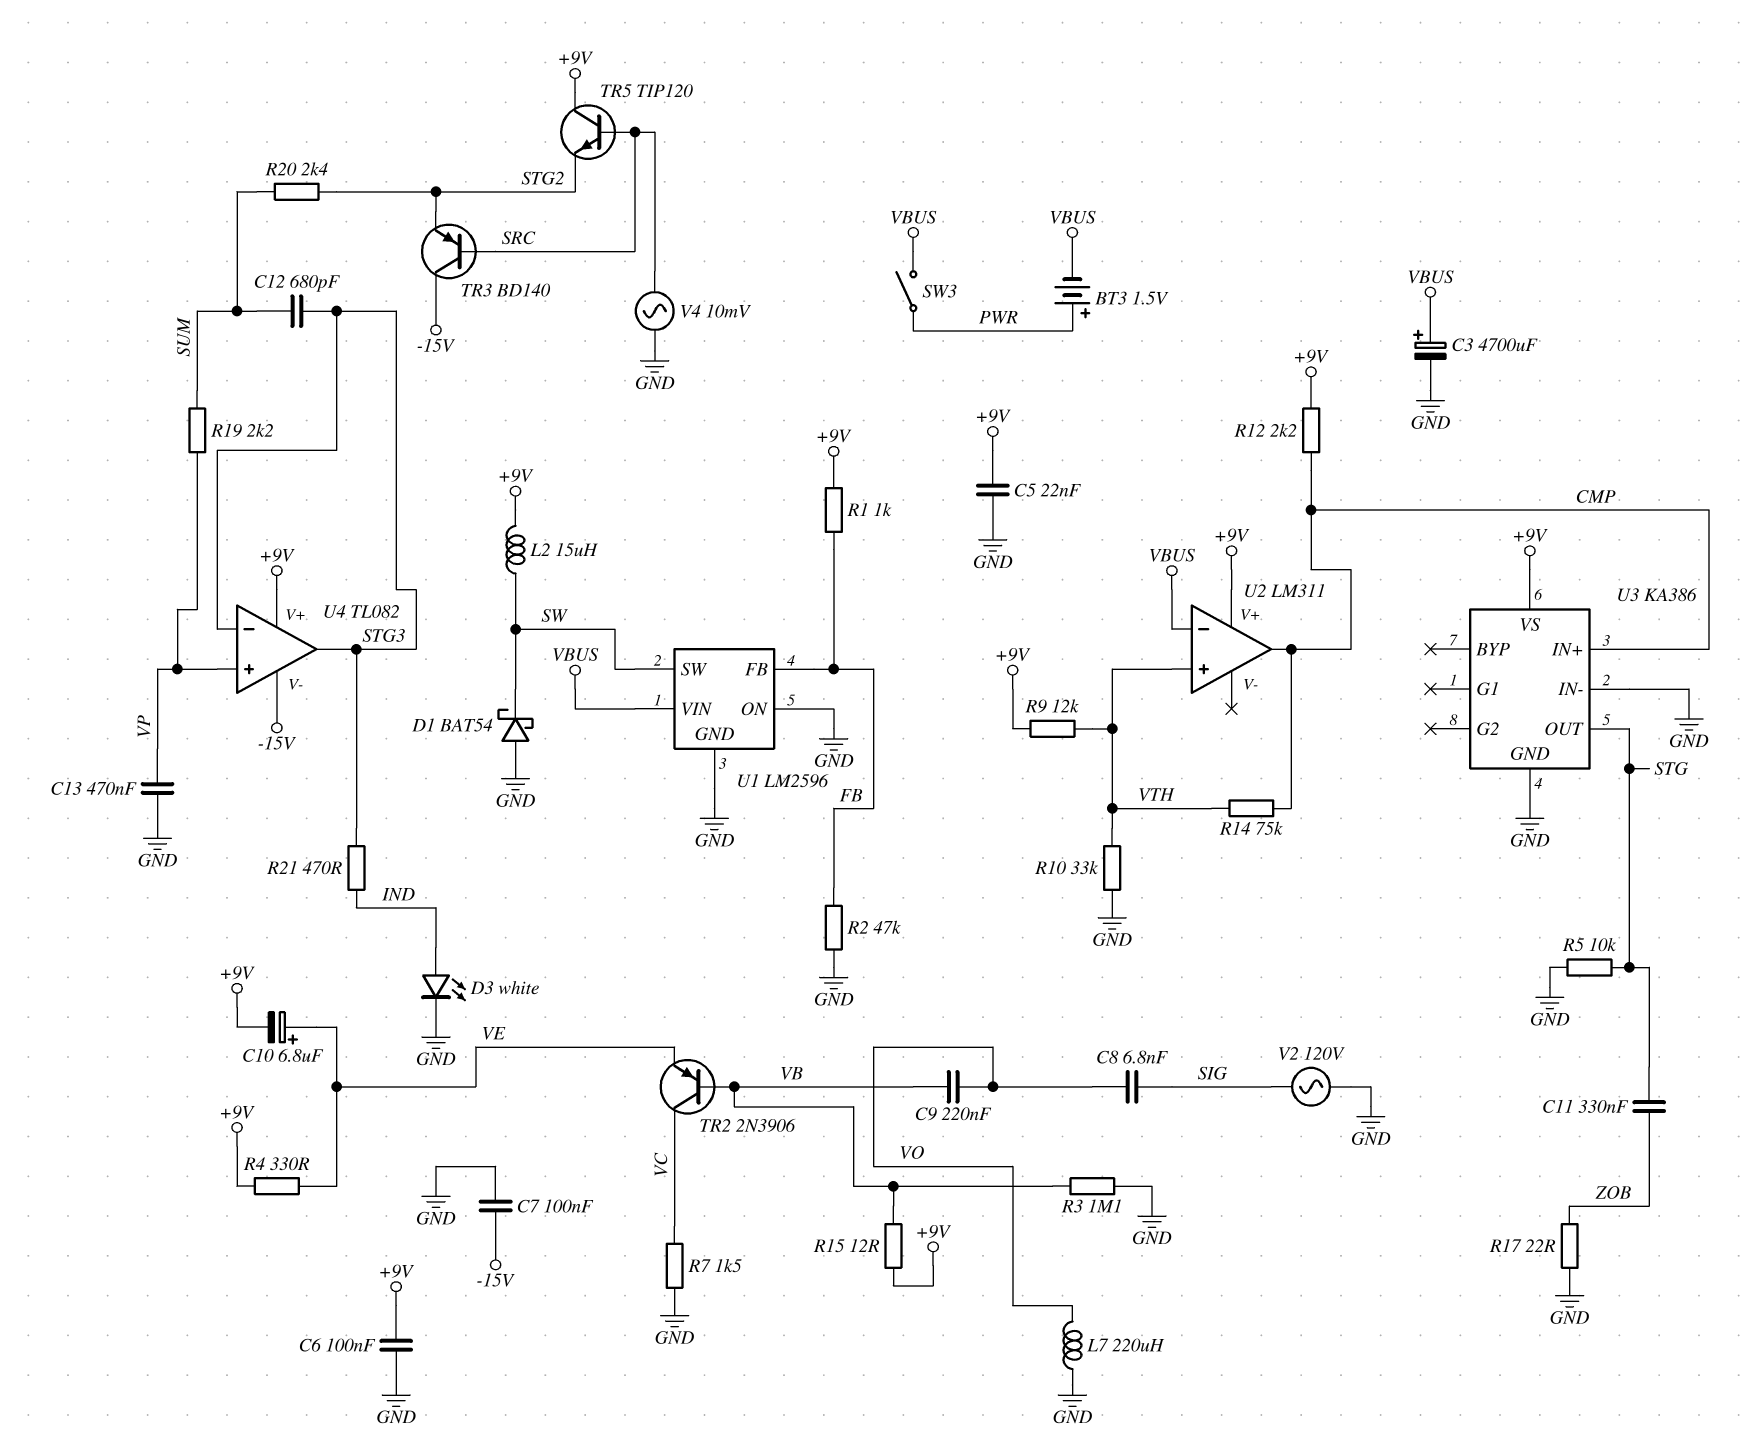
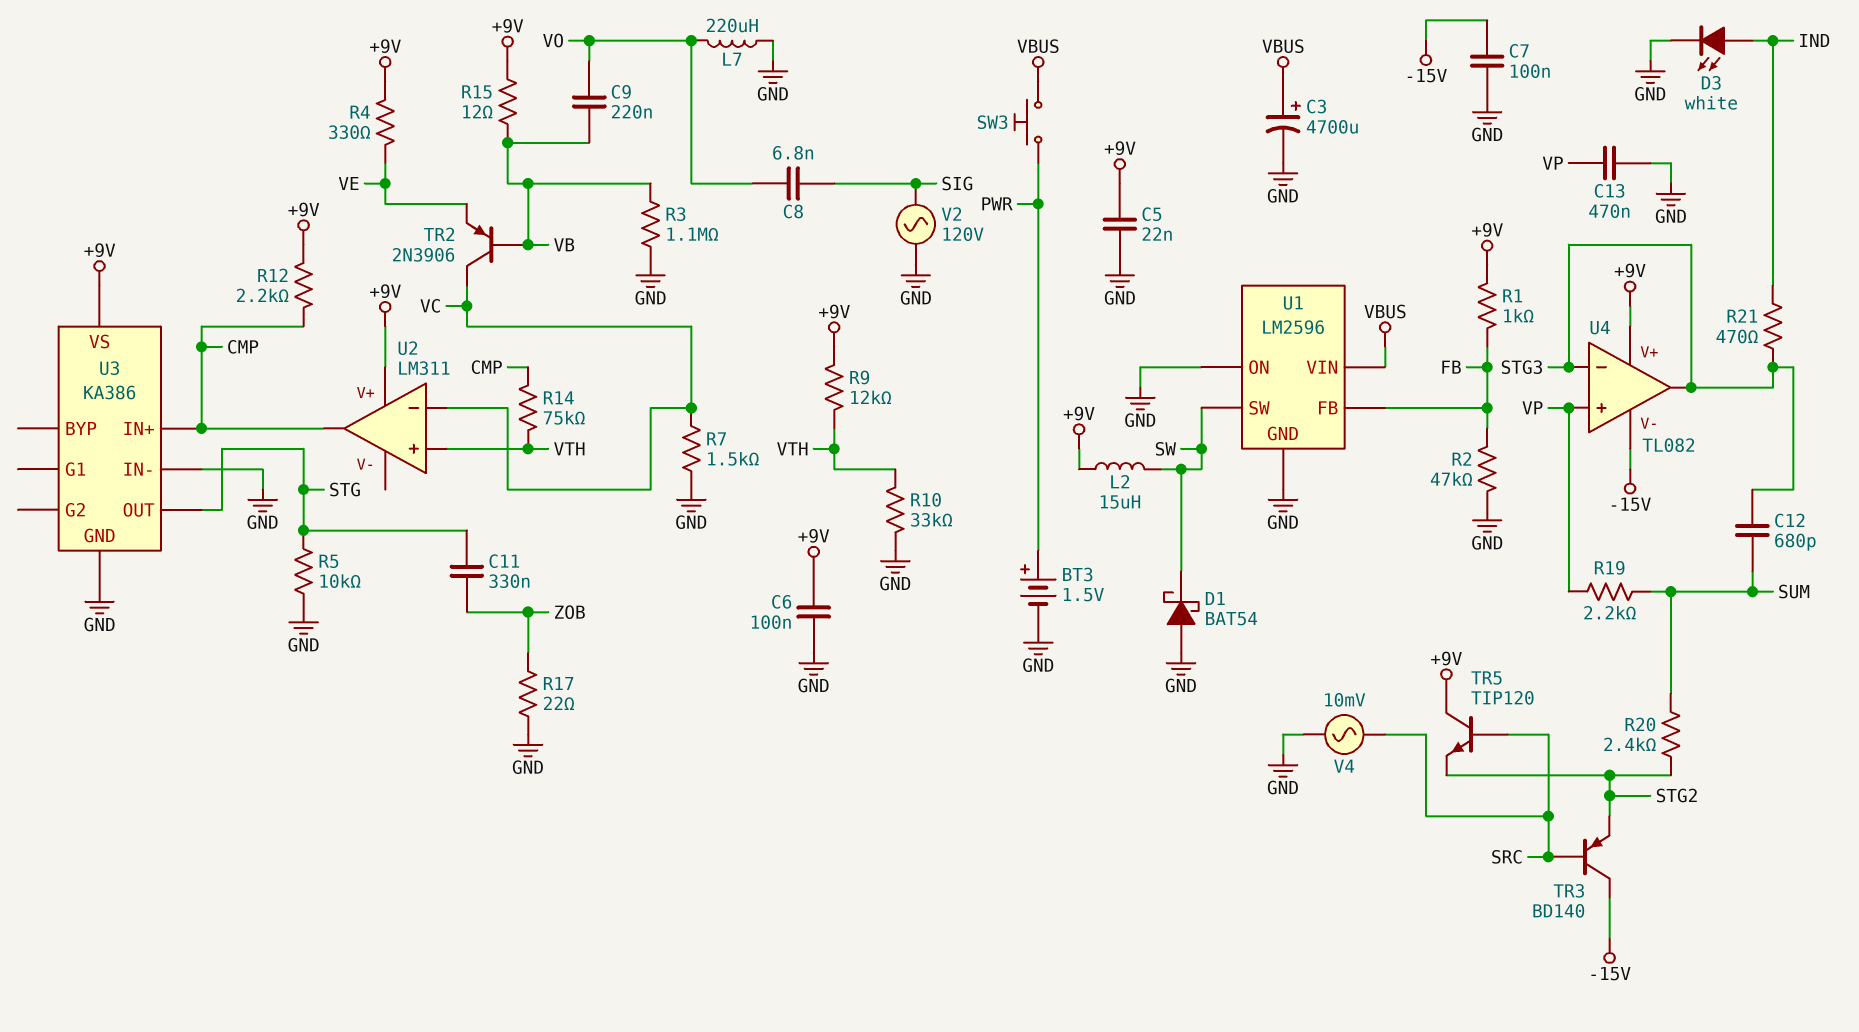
BT3: 1.5V (plus PWR, minus VBUS) -> 1.5V (plus PWR, minus GND)
C10: 6.8uF (plus VE, minus +9V) -> none
SW3: switch (PWR, VBUS) -> button (PWR, VBUS)
U2 pin in-: VBUS -> VC

